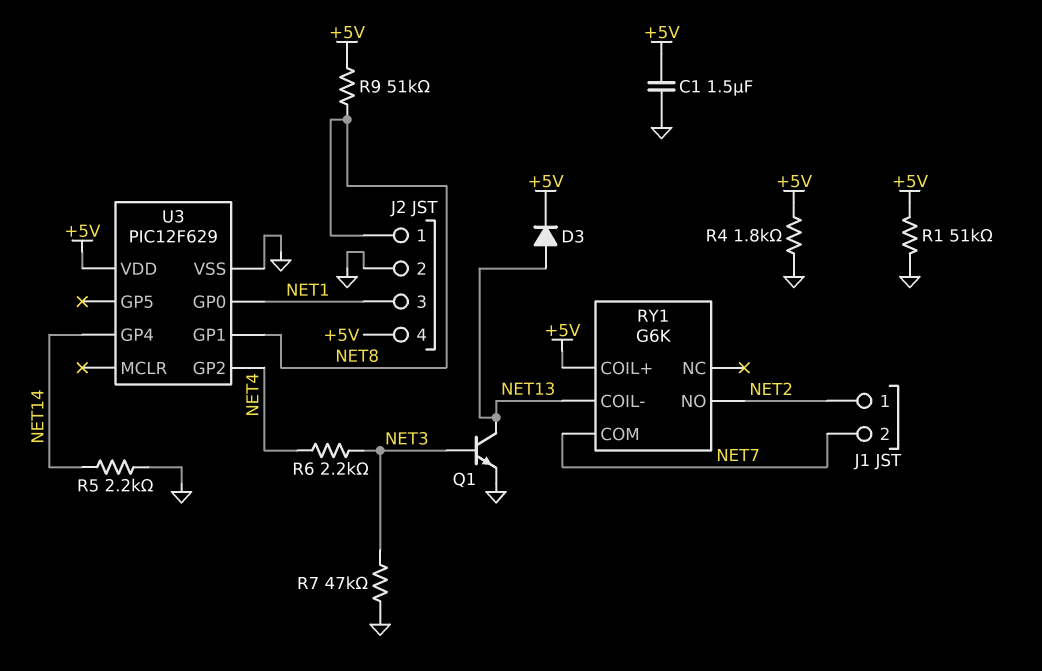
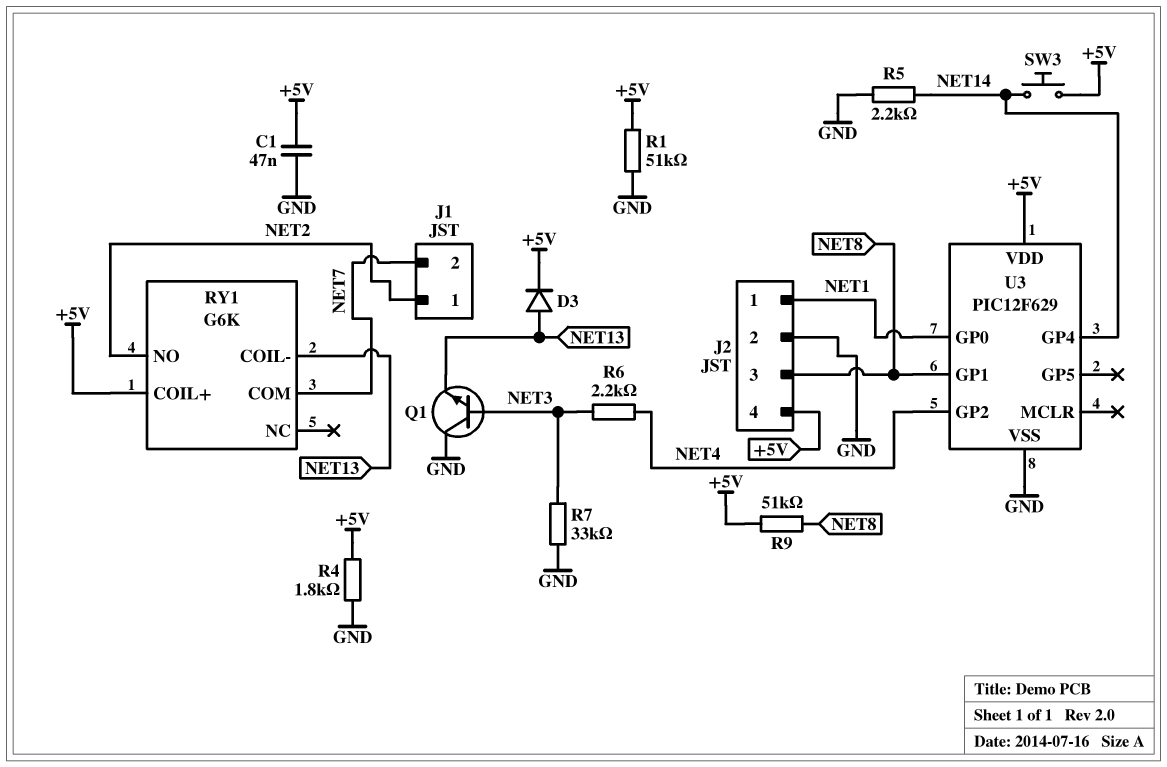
C1: 1.5uF (+5V, GND) -> 47nF (+5V, GND)
J2 pin 1: NET8 -> NET1
J2 pin 3: NET1 -> NET8
Q1: NPN (B NET3, C NET13, E GND) -> NPN (B NET3, C GND, E NET13)
R7: 47k (GND, NET3) -> 33k (GND, NET3)
SW3: none -> button (+5V, NET14)

